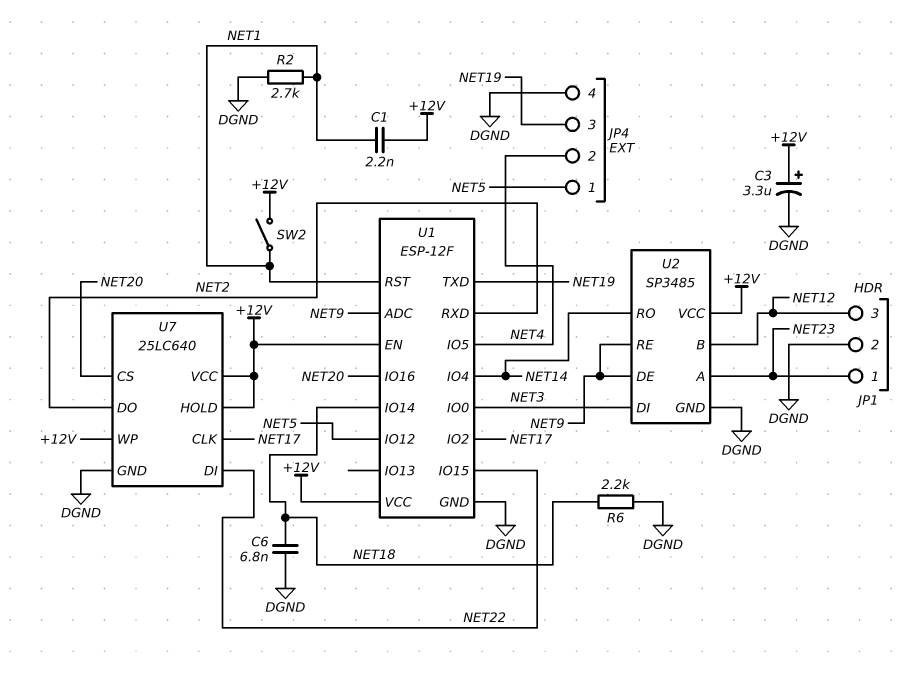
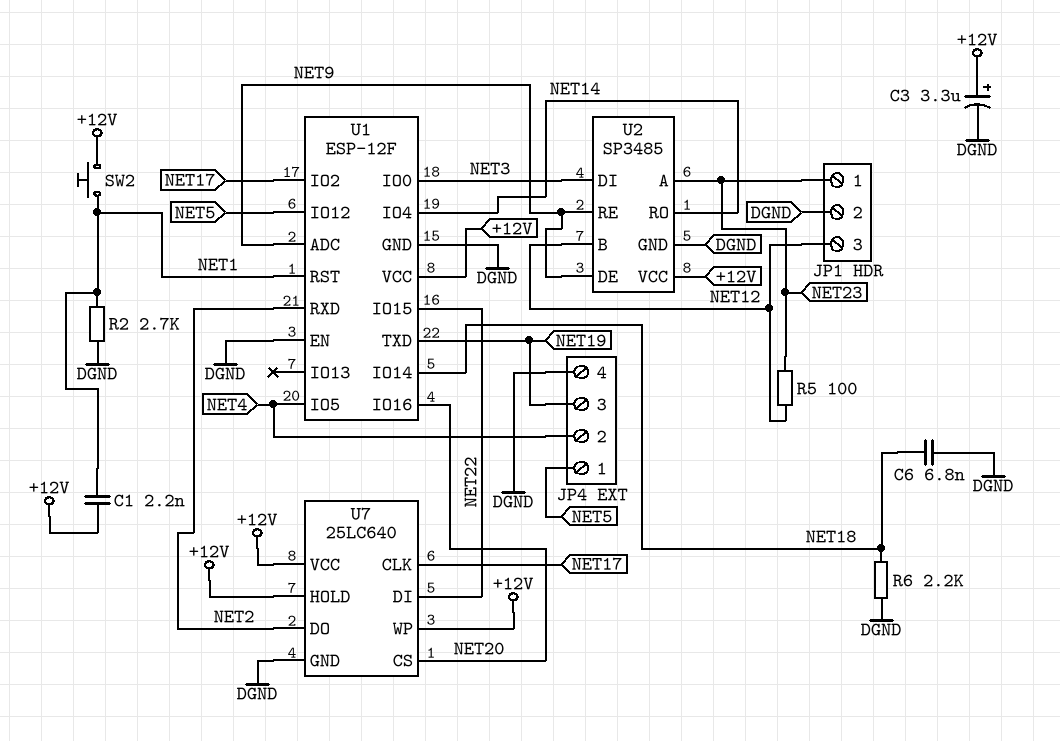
R5: none -> 100 (NET12, NET23)
SW2: switch (+12V, NET1) -> button (+12V, NET1)
U1 pin EN: +12V -> DGND

